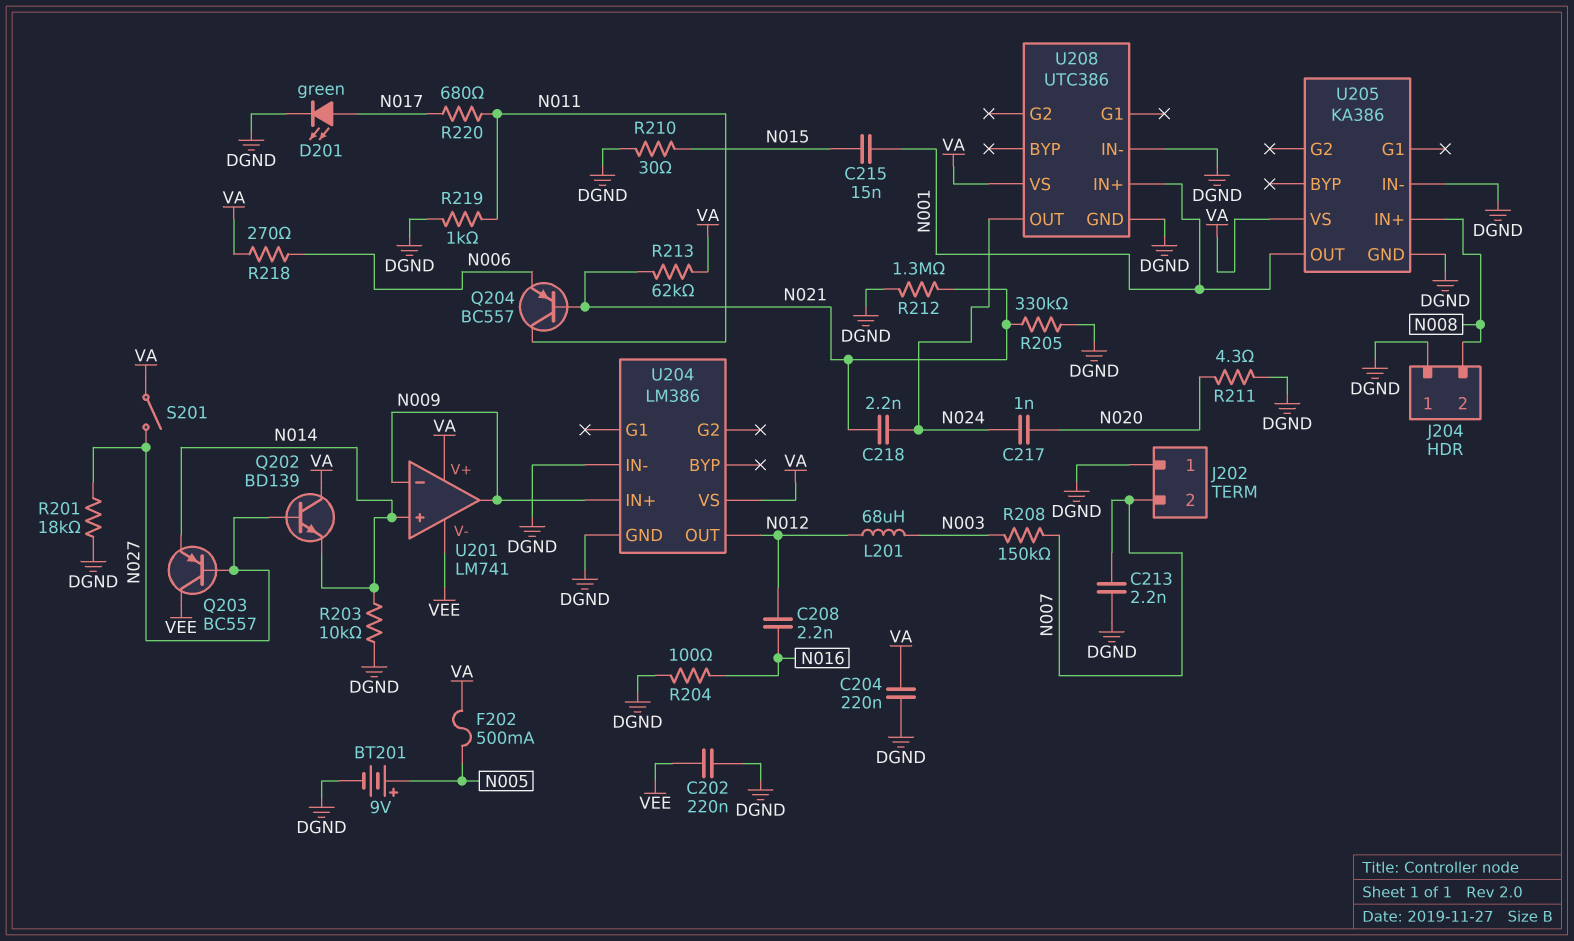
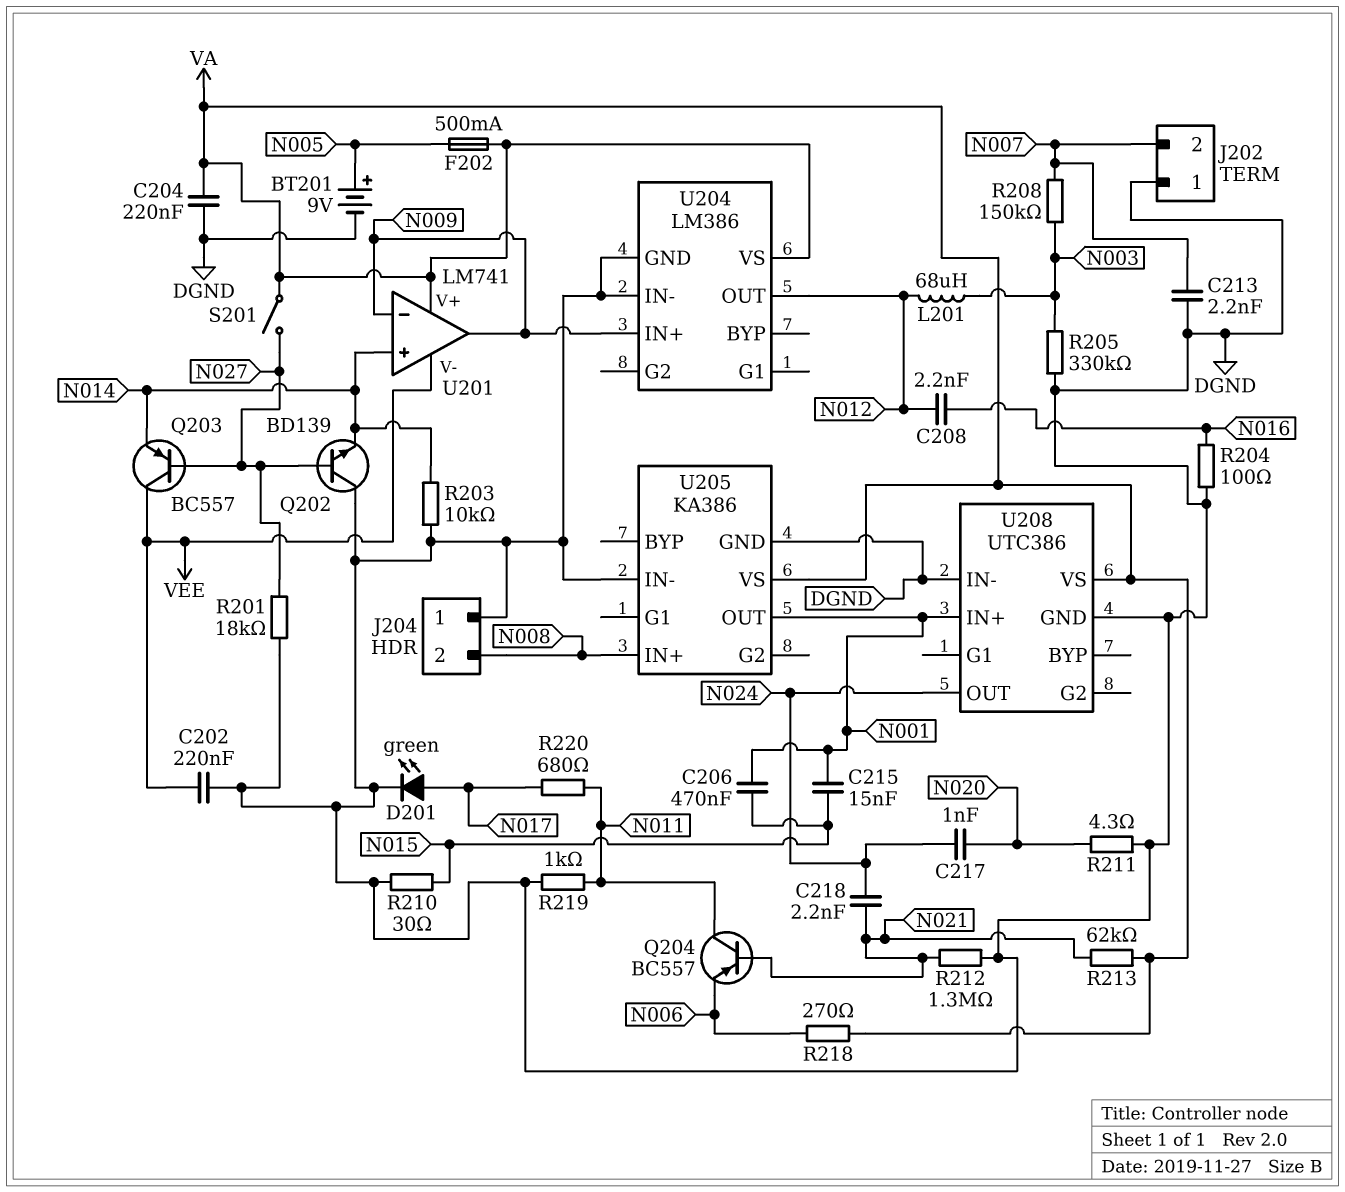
C206: none -> 470nF (N001, N015)
Q202: NPN BD139 (B N027, C VA, E N014) -> NPN BD139 (B N027, C DGND, E N014)
R205: 330k (DGND, N021) -> 330k (DGND, N003)

